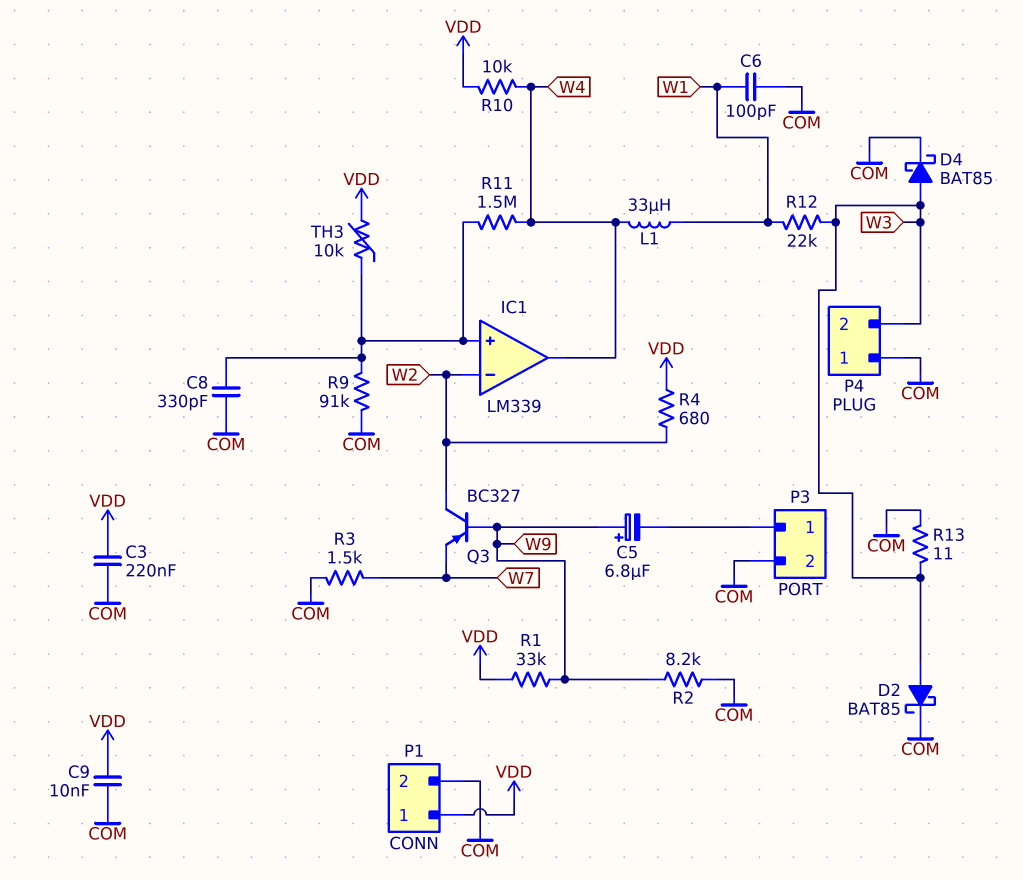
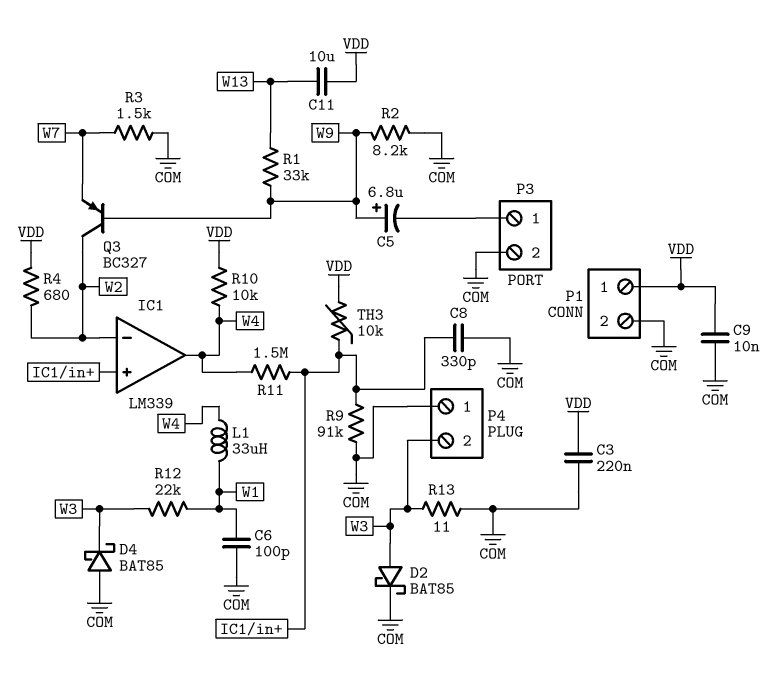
C11: none -> 10uF (VDD, W13)
D4: schottky BAT85 (A W3, K COM) -> schottky BAT85 (A COM, K W3)
R1: 33k (VDD, W9) -> 33k (W9, W13)

